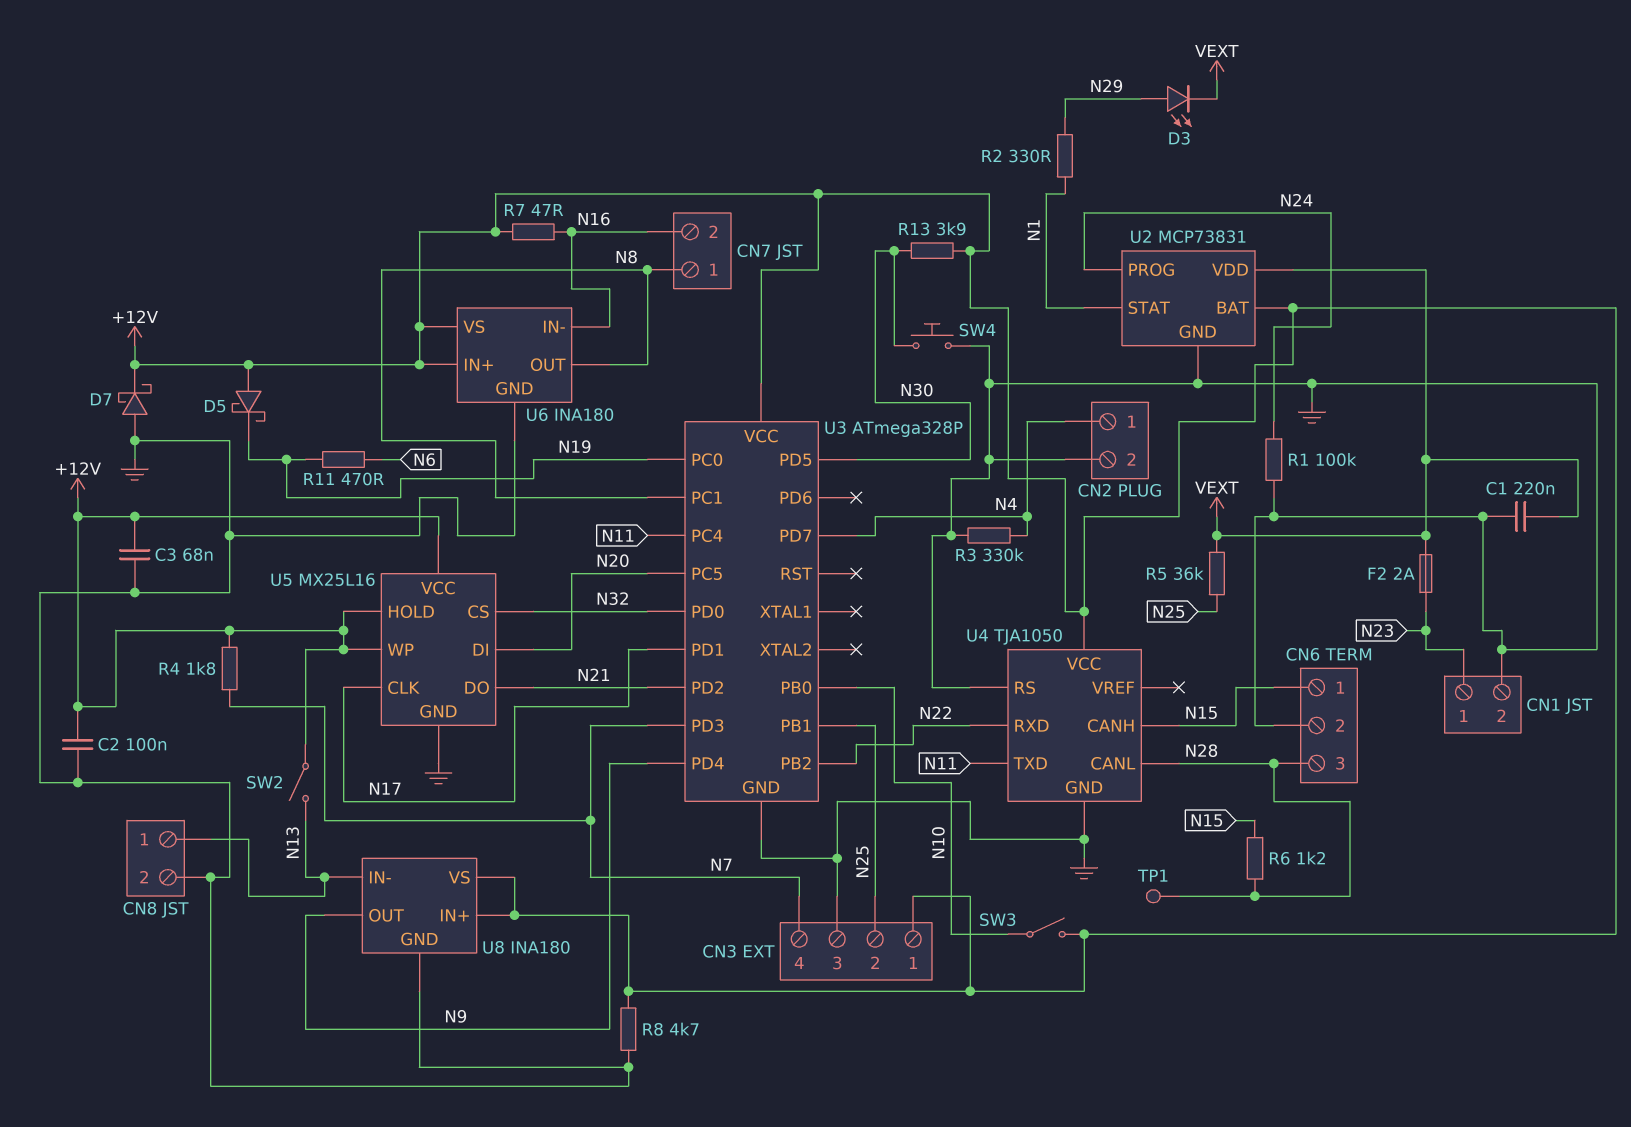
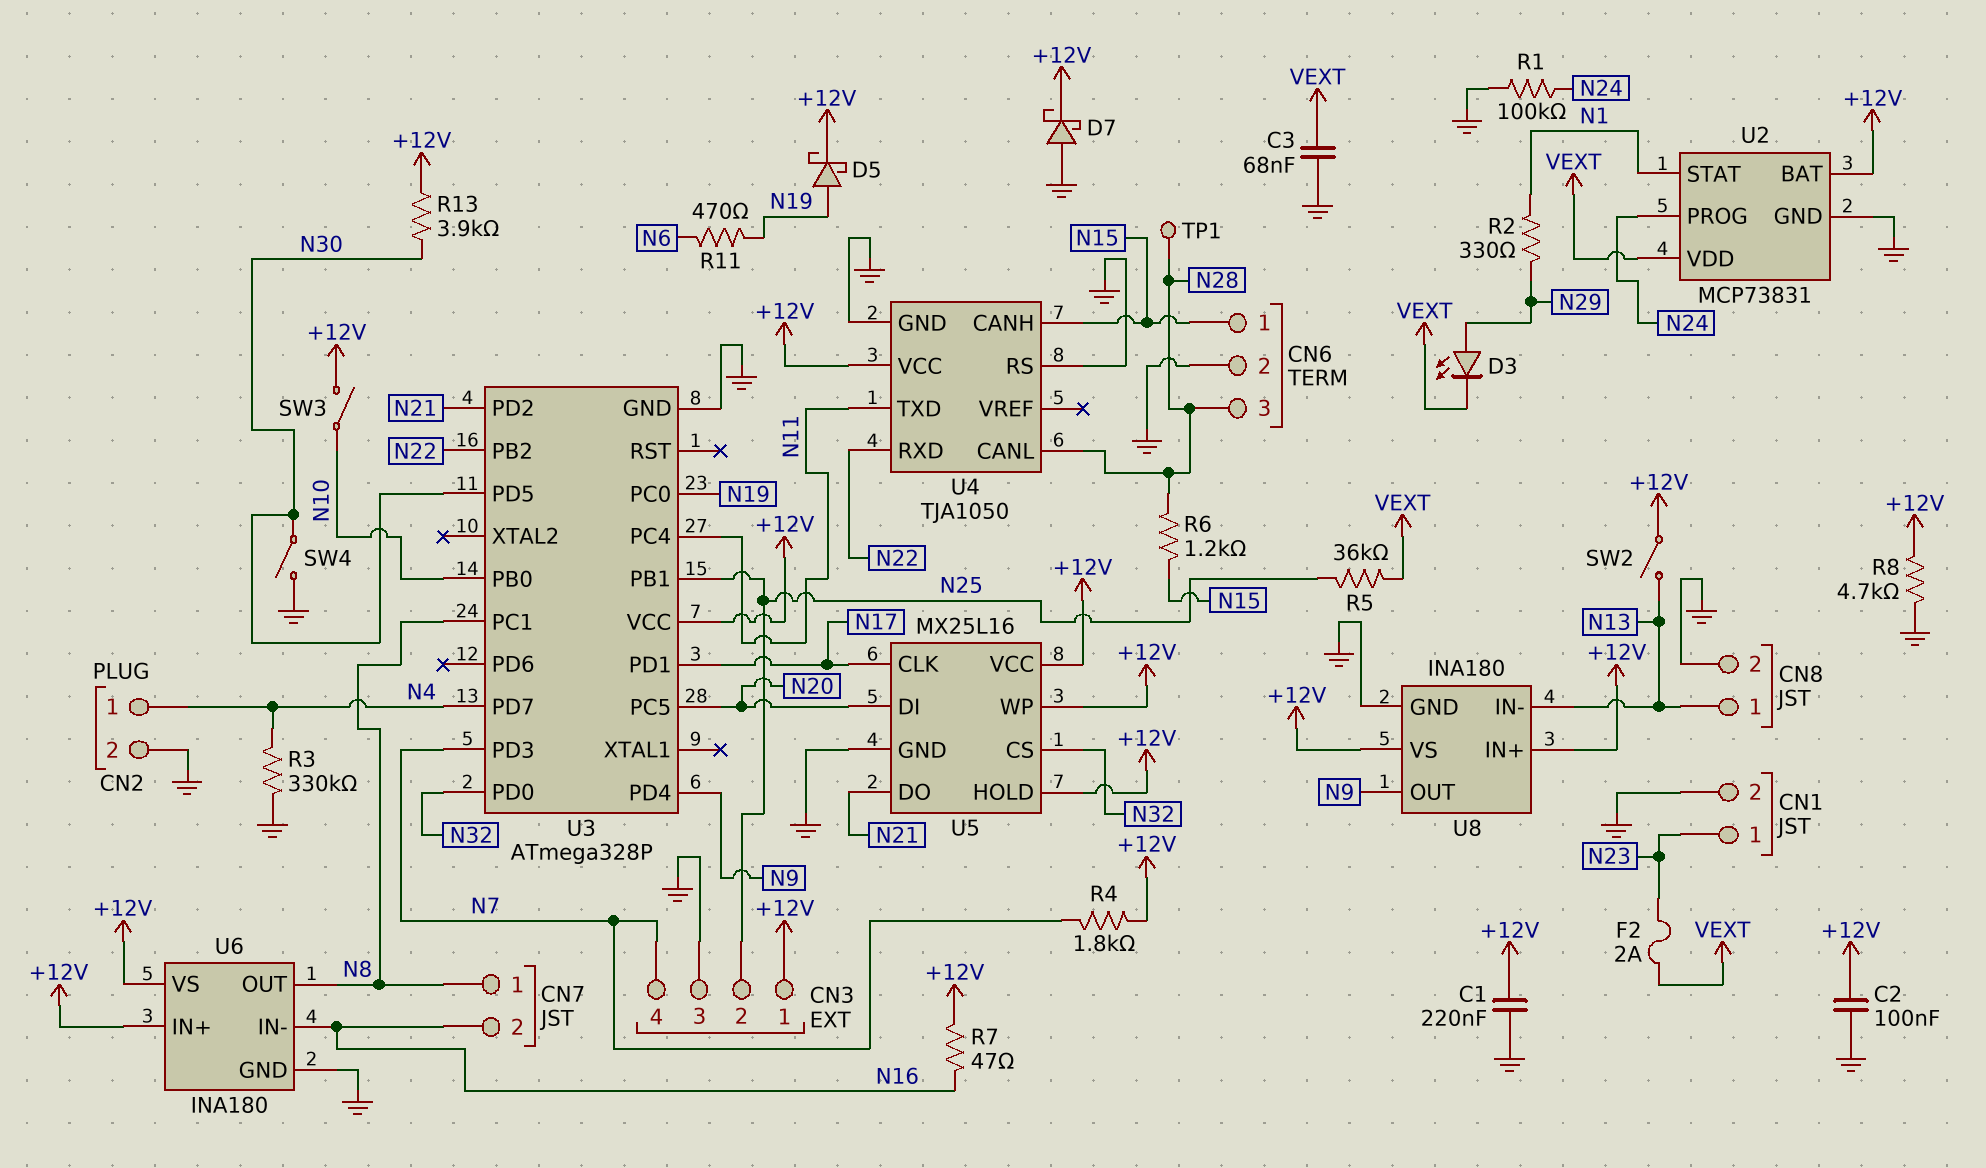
C1: 220nF (GND, VEXT) -> 220nF (+12V, GND)
C3: 68nF (+12V, GND) -> 68nF (GND, VEXT)
D5: schottky (A +12V, K N19) -> schottky (A N19, K +12V)
SW4: button (GND, N30) -> switch (GND, N30)

